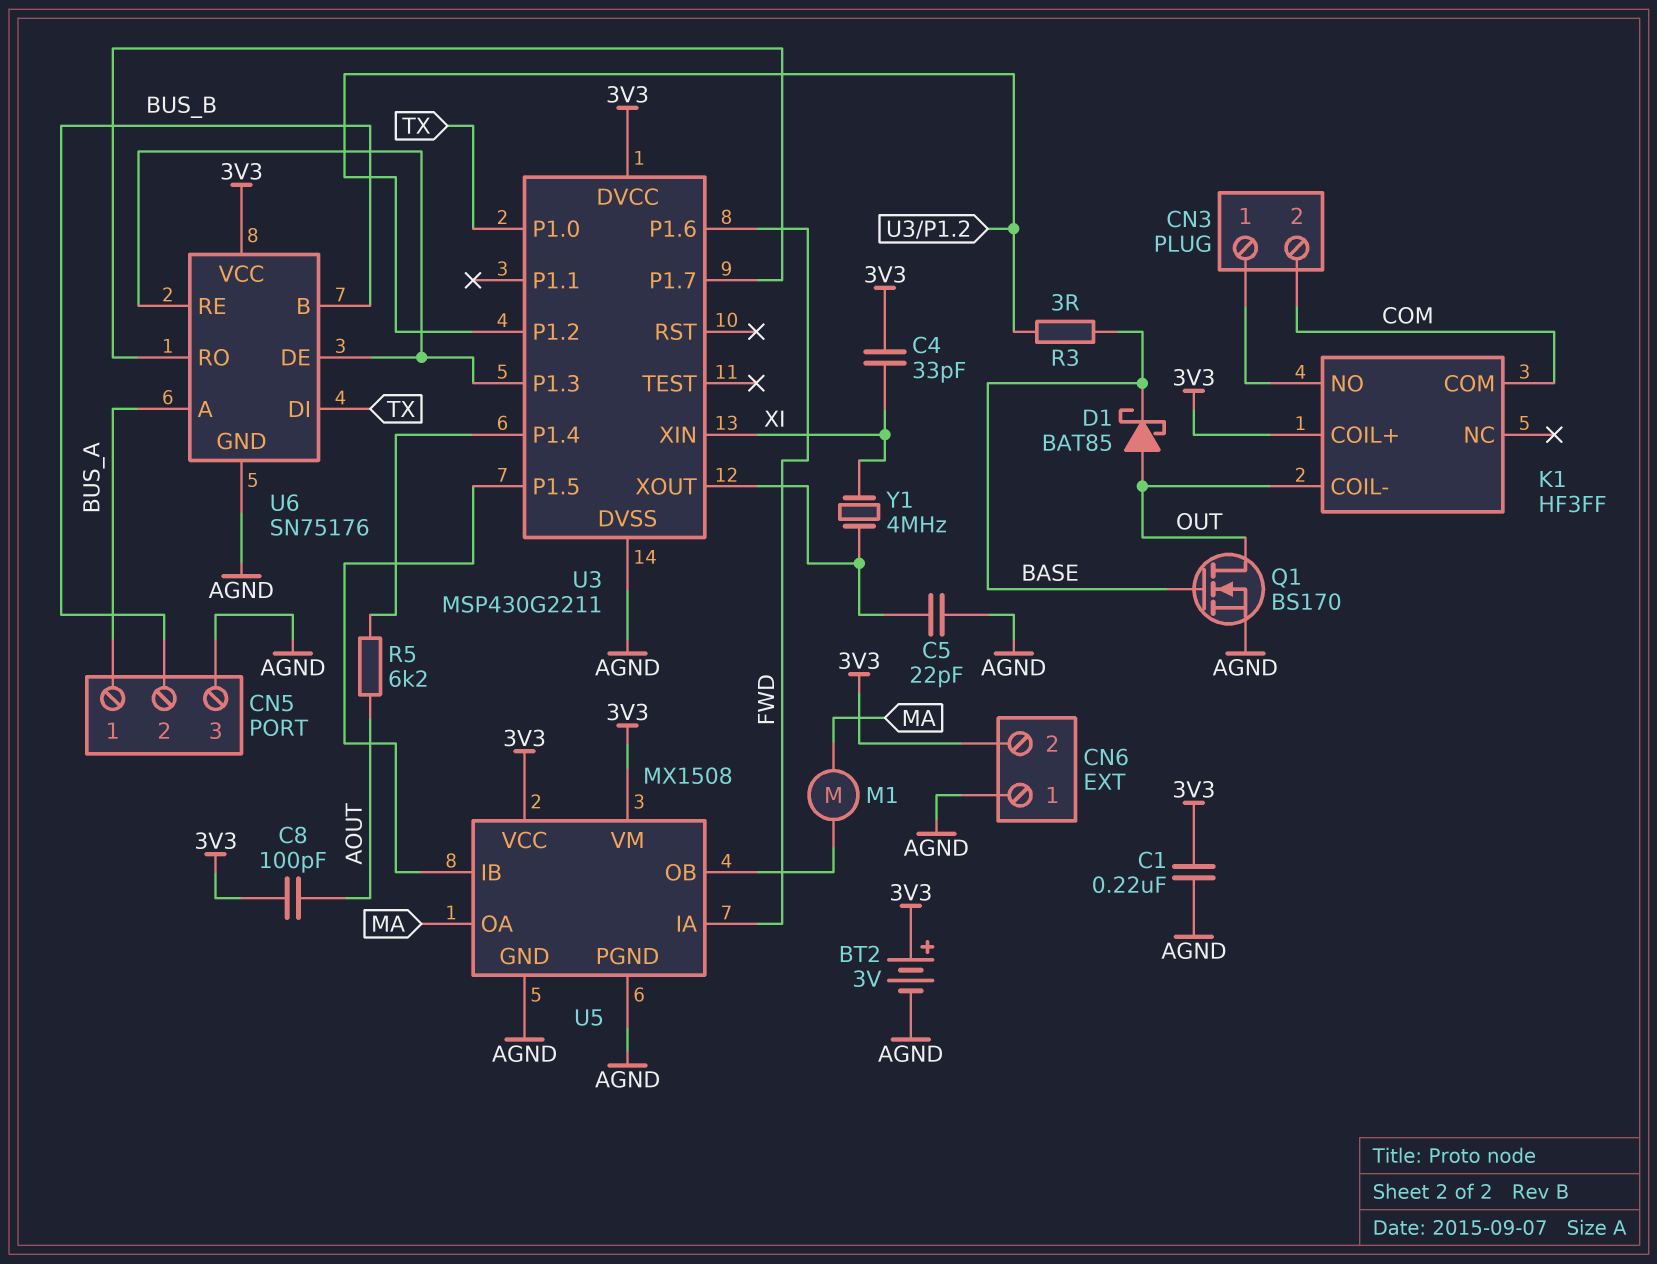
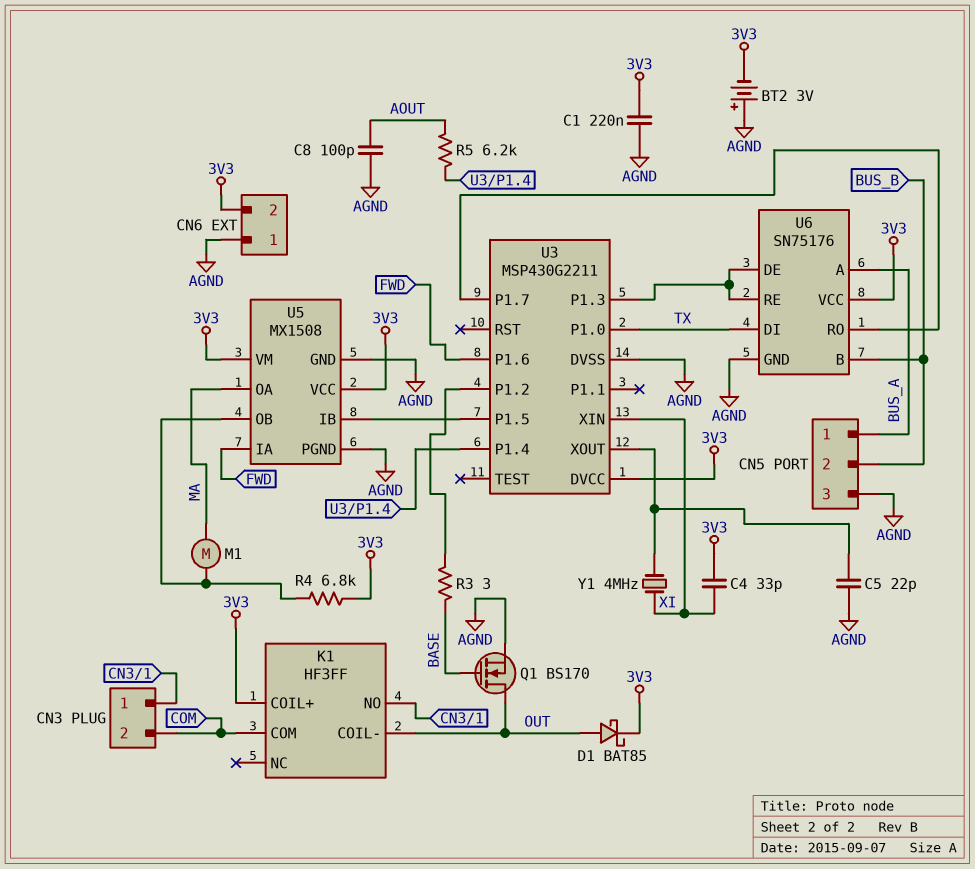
BT2: 3V (plus 3V3, minus AGND) -> 3V (plus AGND, minus 3V3)
C8: 100pF (3V3, AOUT) -> 100pF (AGND, AOUT)
D1: schottky BAT85 (A OUT, K BASE) -> schottky BAT85 (A OUT, K 3V3)
R4: none -> 6.8k (3V3, U5/OB)

